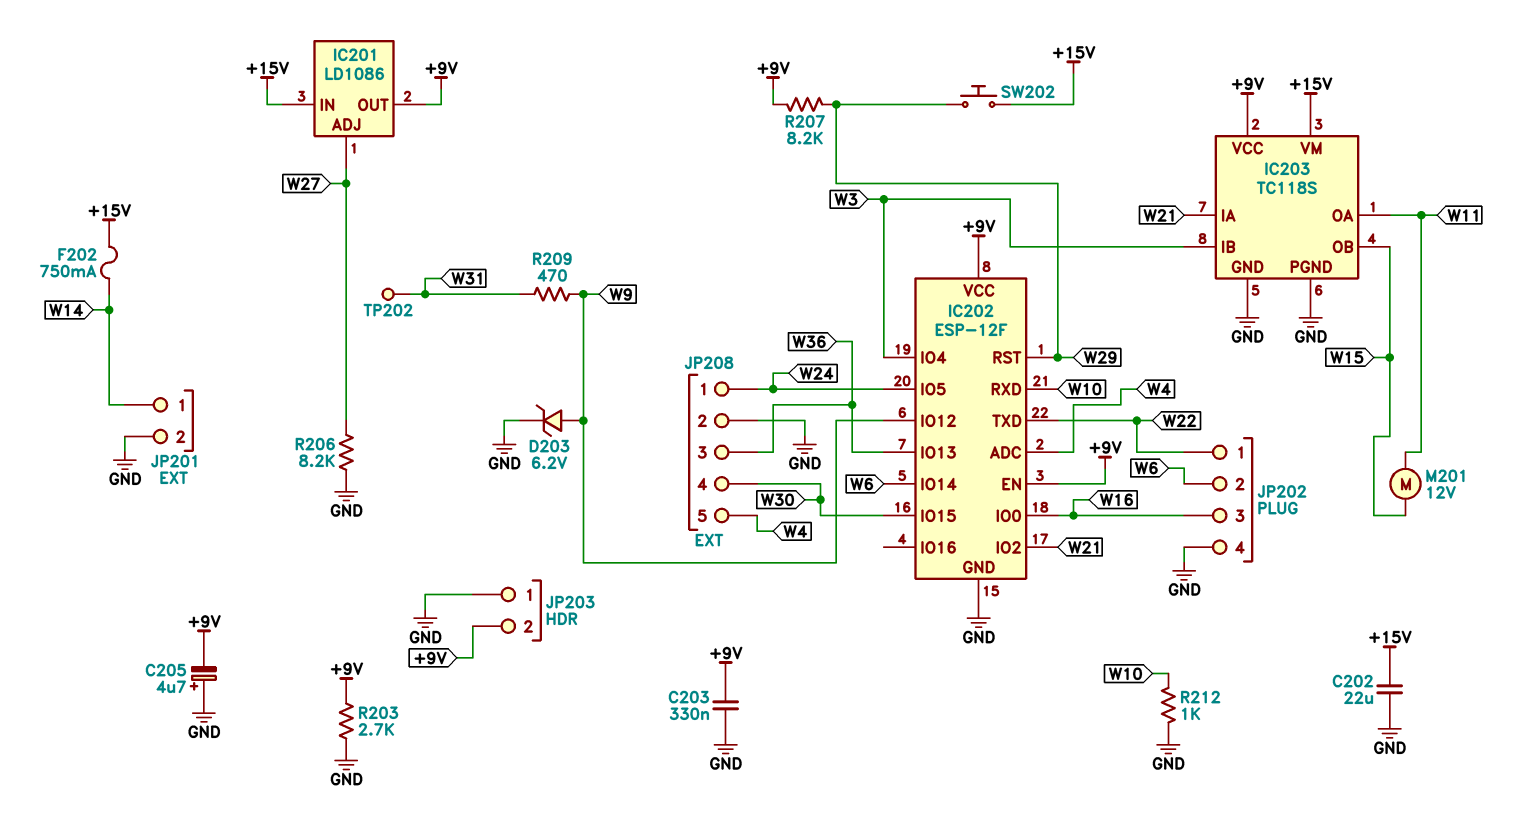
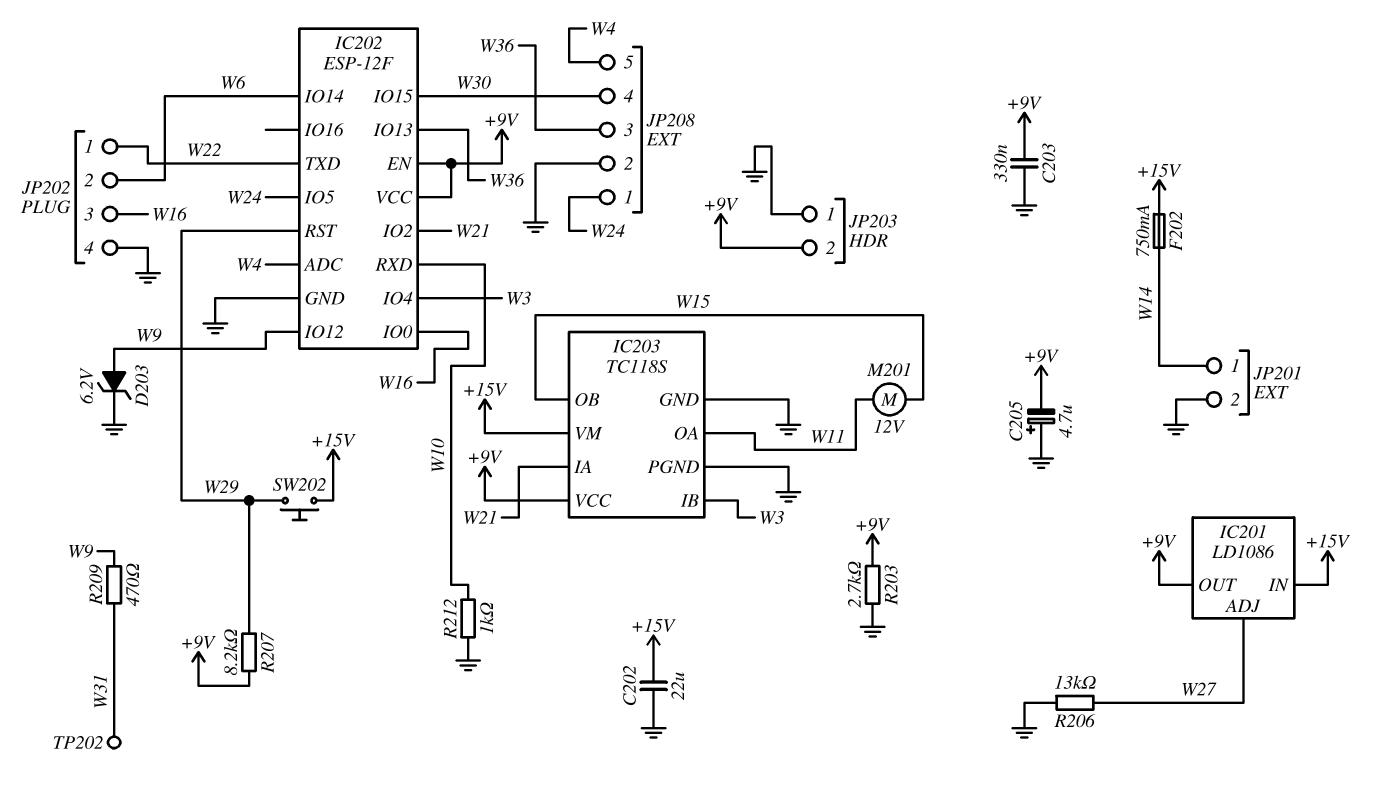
R206: 8.2k (GND, W27) -> 13k (GND, W27)

